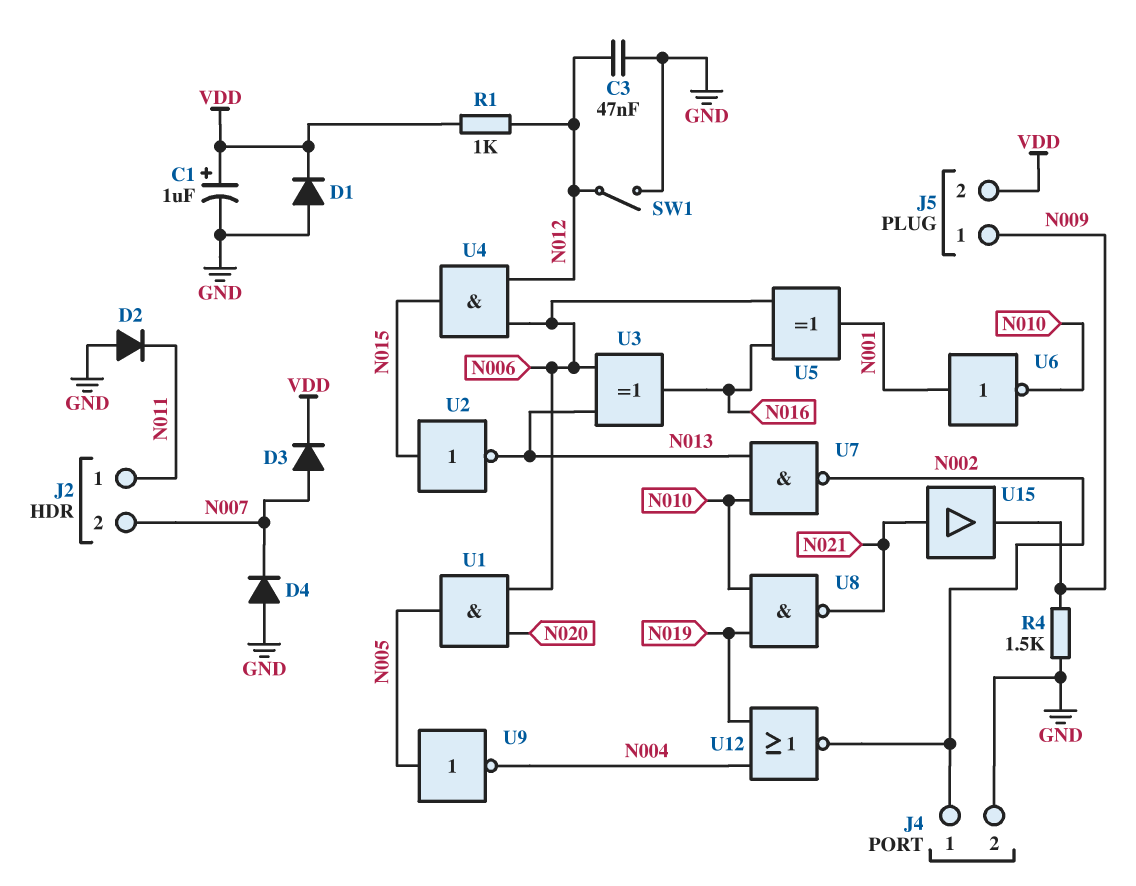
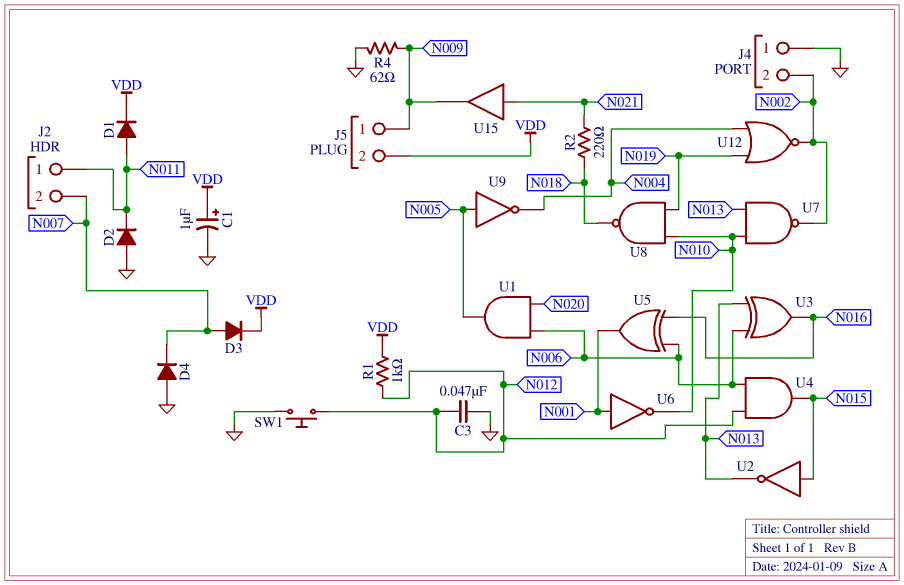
D1: diode (A GND, K VDD) -> diode (A N011, K VDD)
J4 pin 1: N002 -> GND
J4 pin 2: GND -> N002
R2: none -> 220 (N018, N021)
R4: 1.5k (GND, N009) -> 62 (GND, N009)
SW1: switch (GND, N012) -> button (GND, N012)
U8: NAND (in N010, in N019, out N021) -> NAND (in N010, in N019, out N018)

